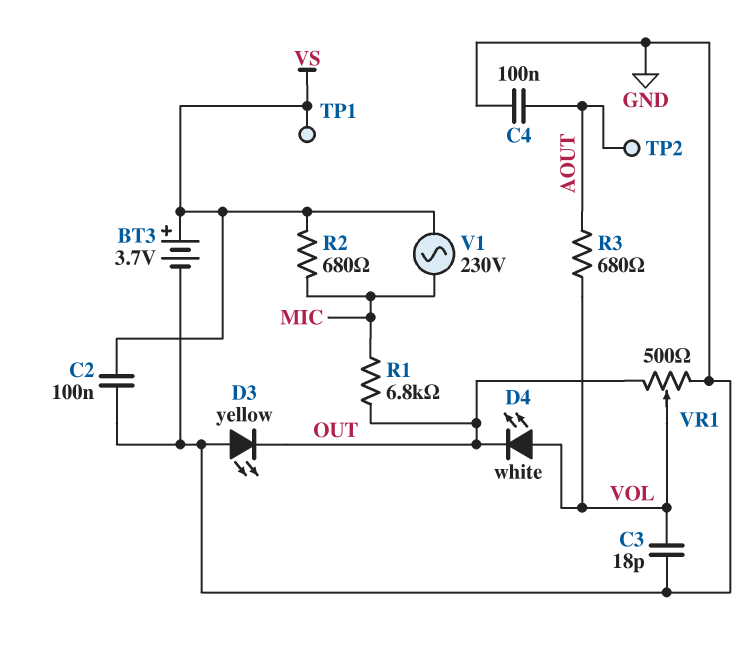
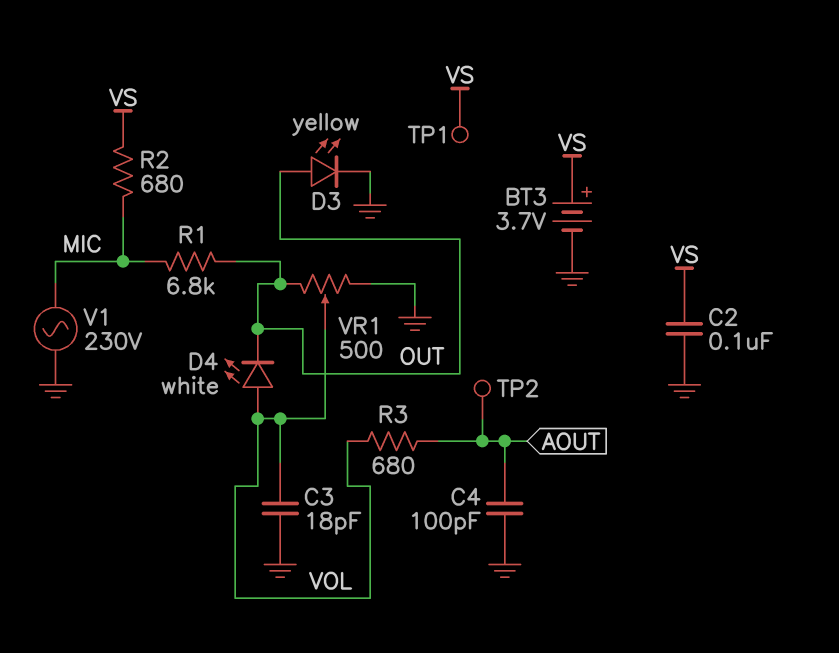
C4: 100nF (AOUT, GND) -> 100pF (AOUT, GND)
D3: LED yellow (A GND, K OUT) -> LED yellow (A OUT, K GND)
V1: AC 230V (MIC, VS) -> AC 230V (GND, MIC)

